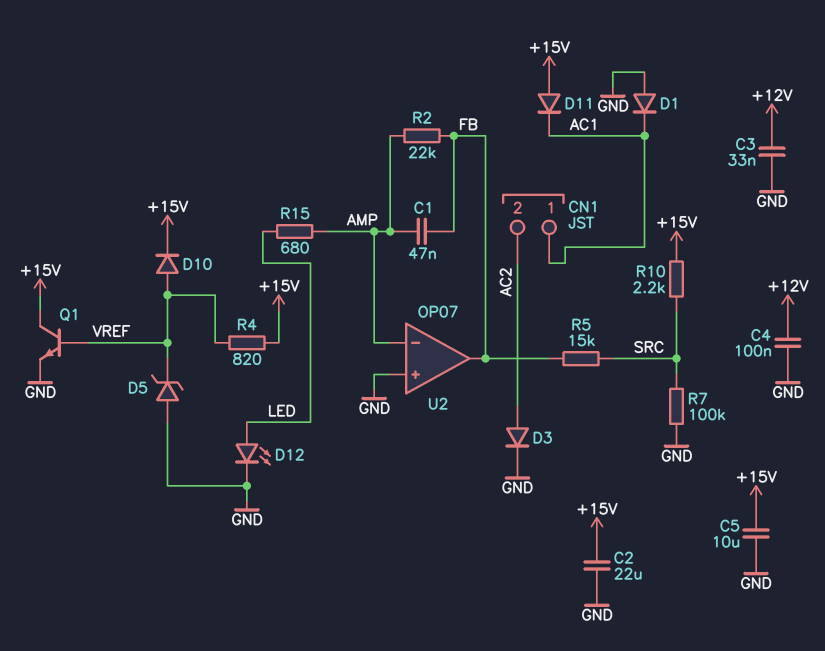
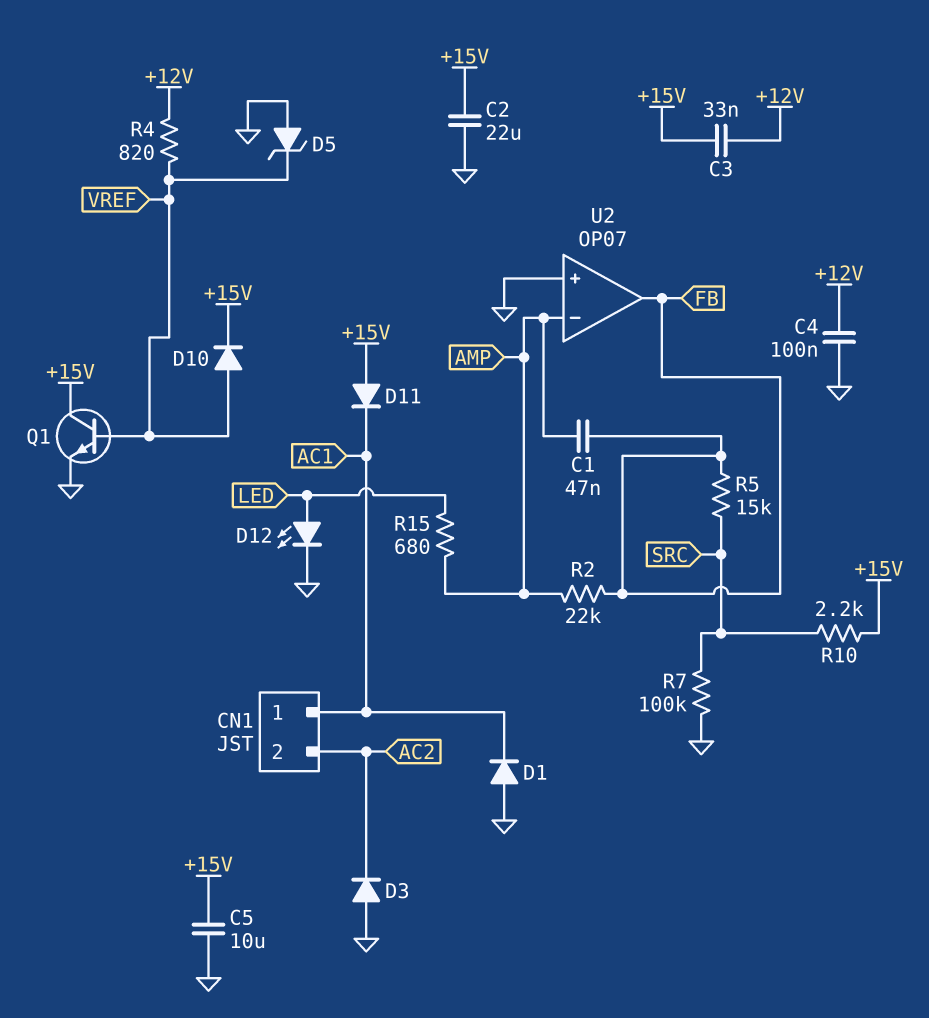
C3: 33nF (+12V, GND) -> 33nF (+12V, +15V)
D3: diode (A AC2, K GND) -> diode (A GND, K AC2)
R4: 820 (+15V, VREF) -> 820 (+12V, VREF)

